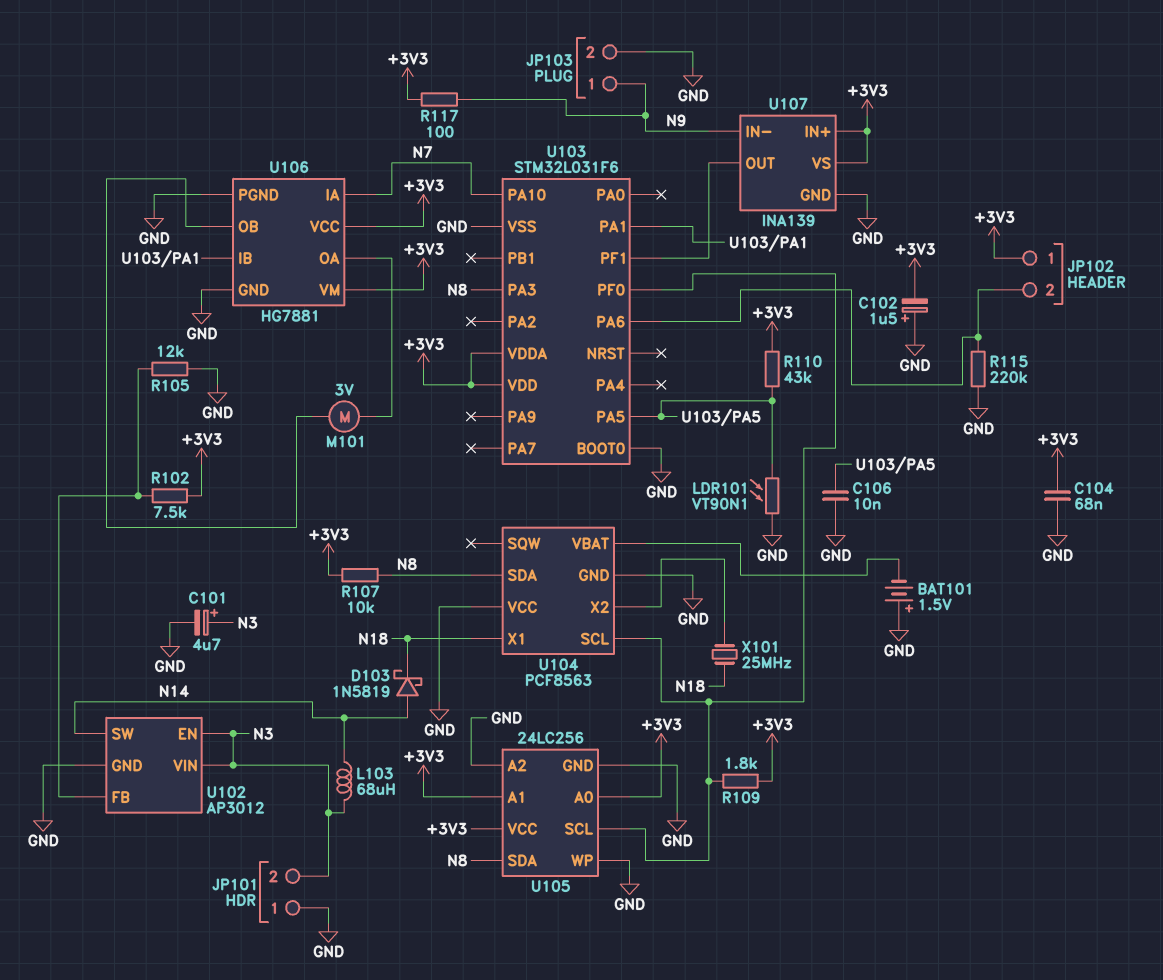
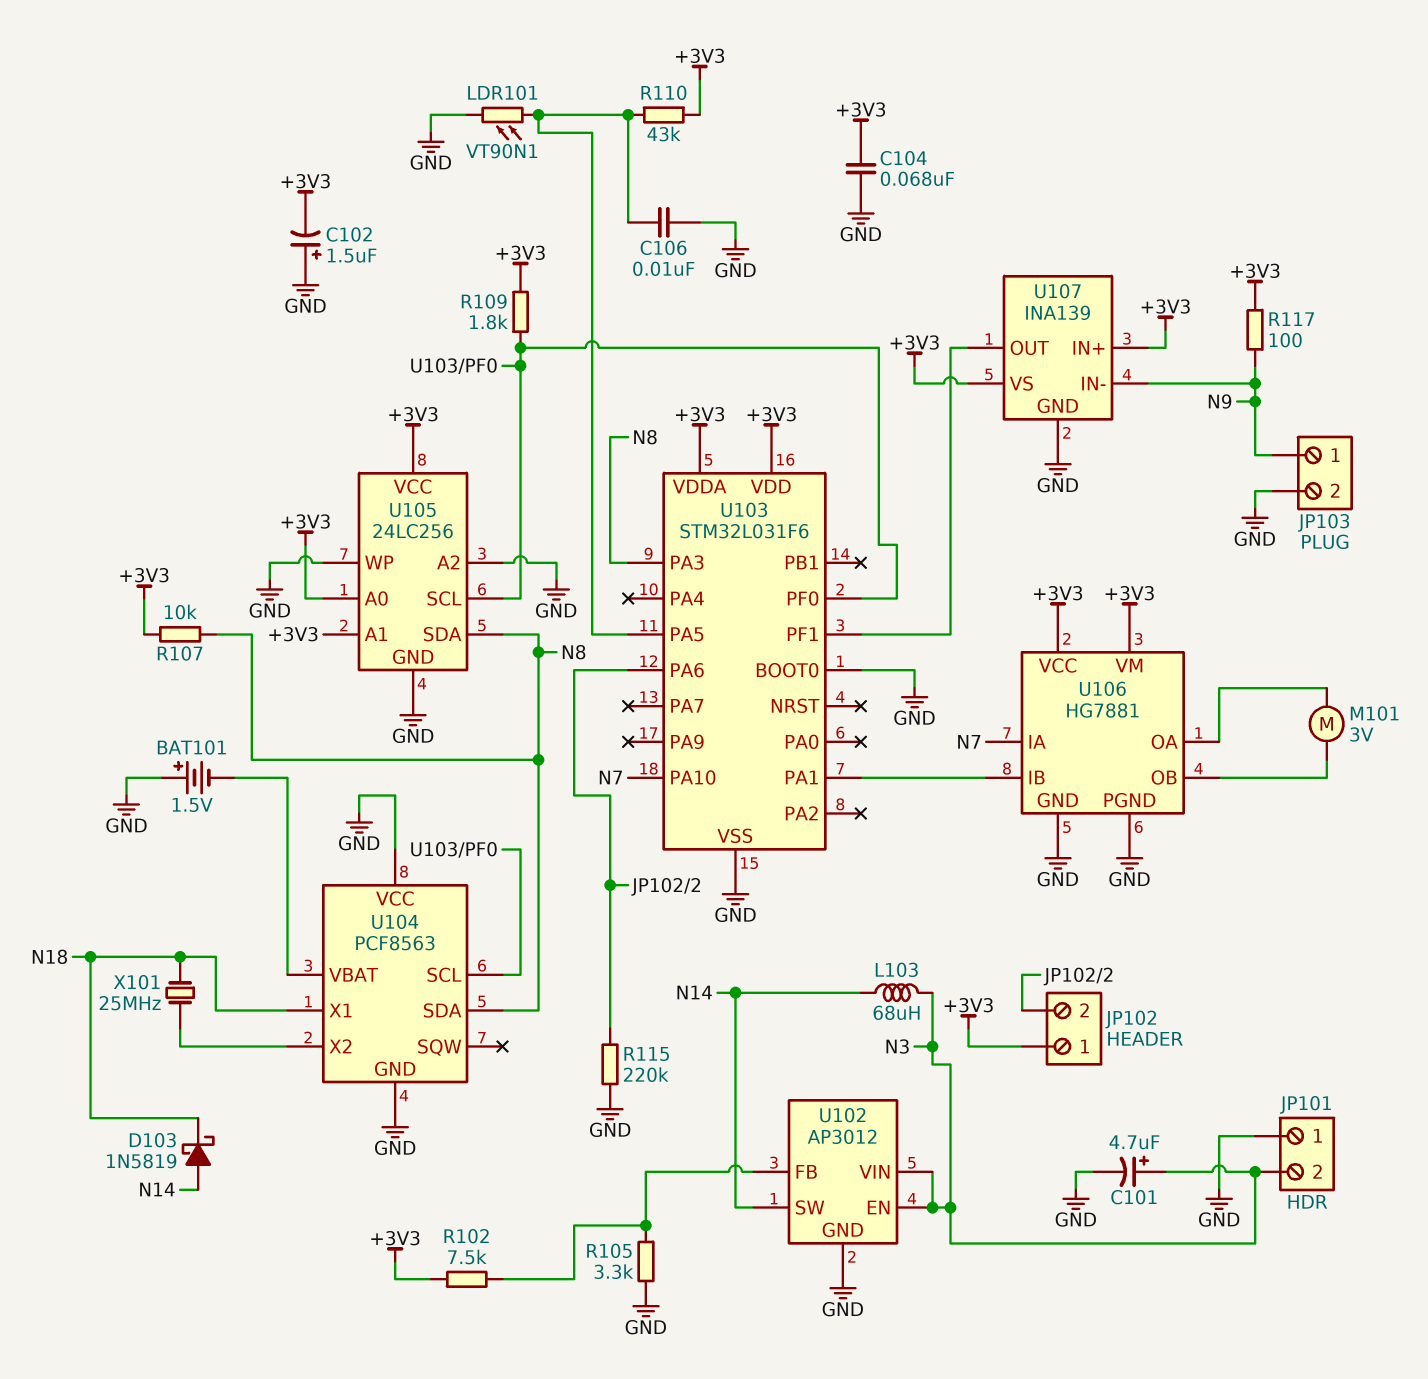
R105: 12k (GND, U102/FB) -> 3.3k (GND, U102/FB)

